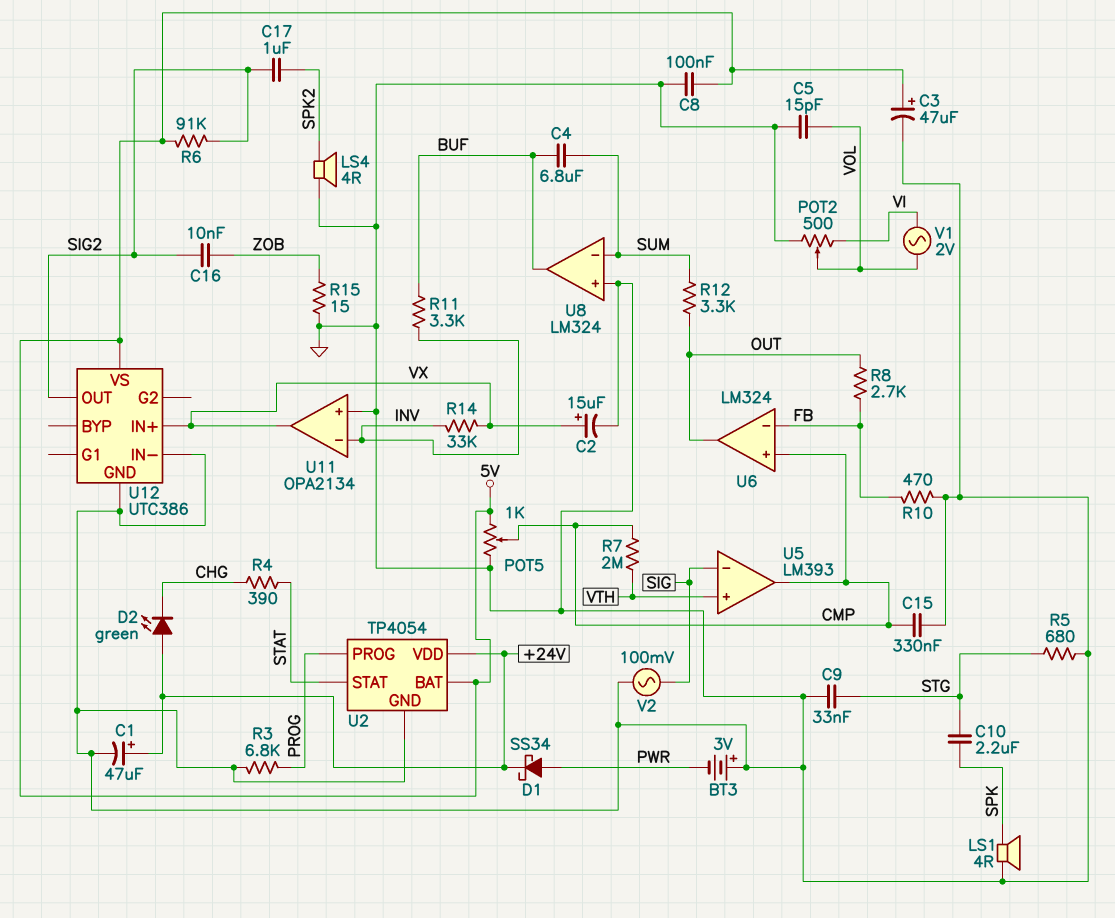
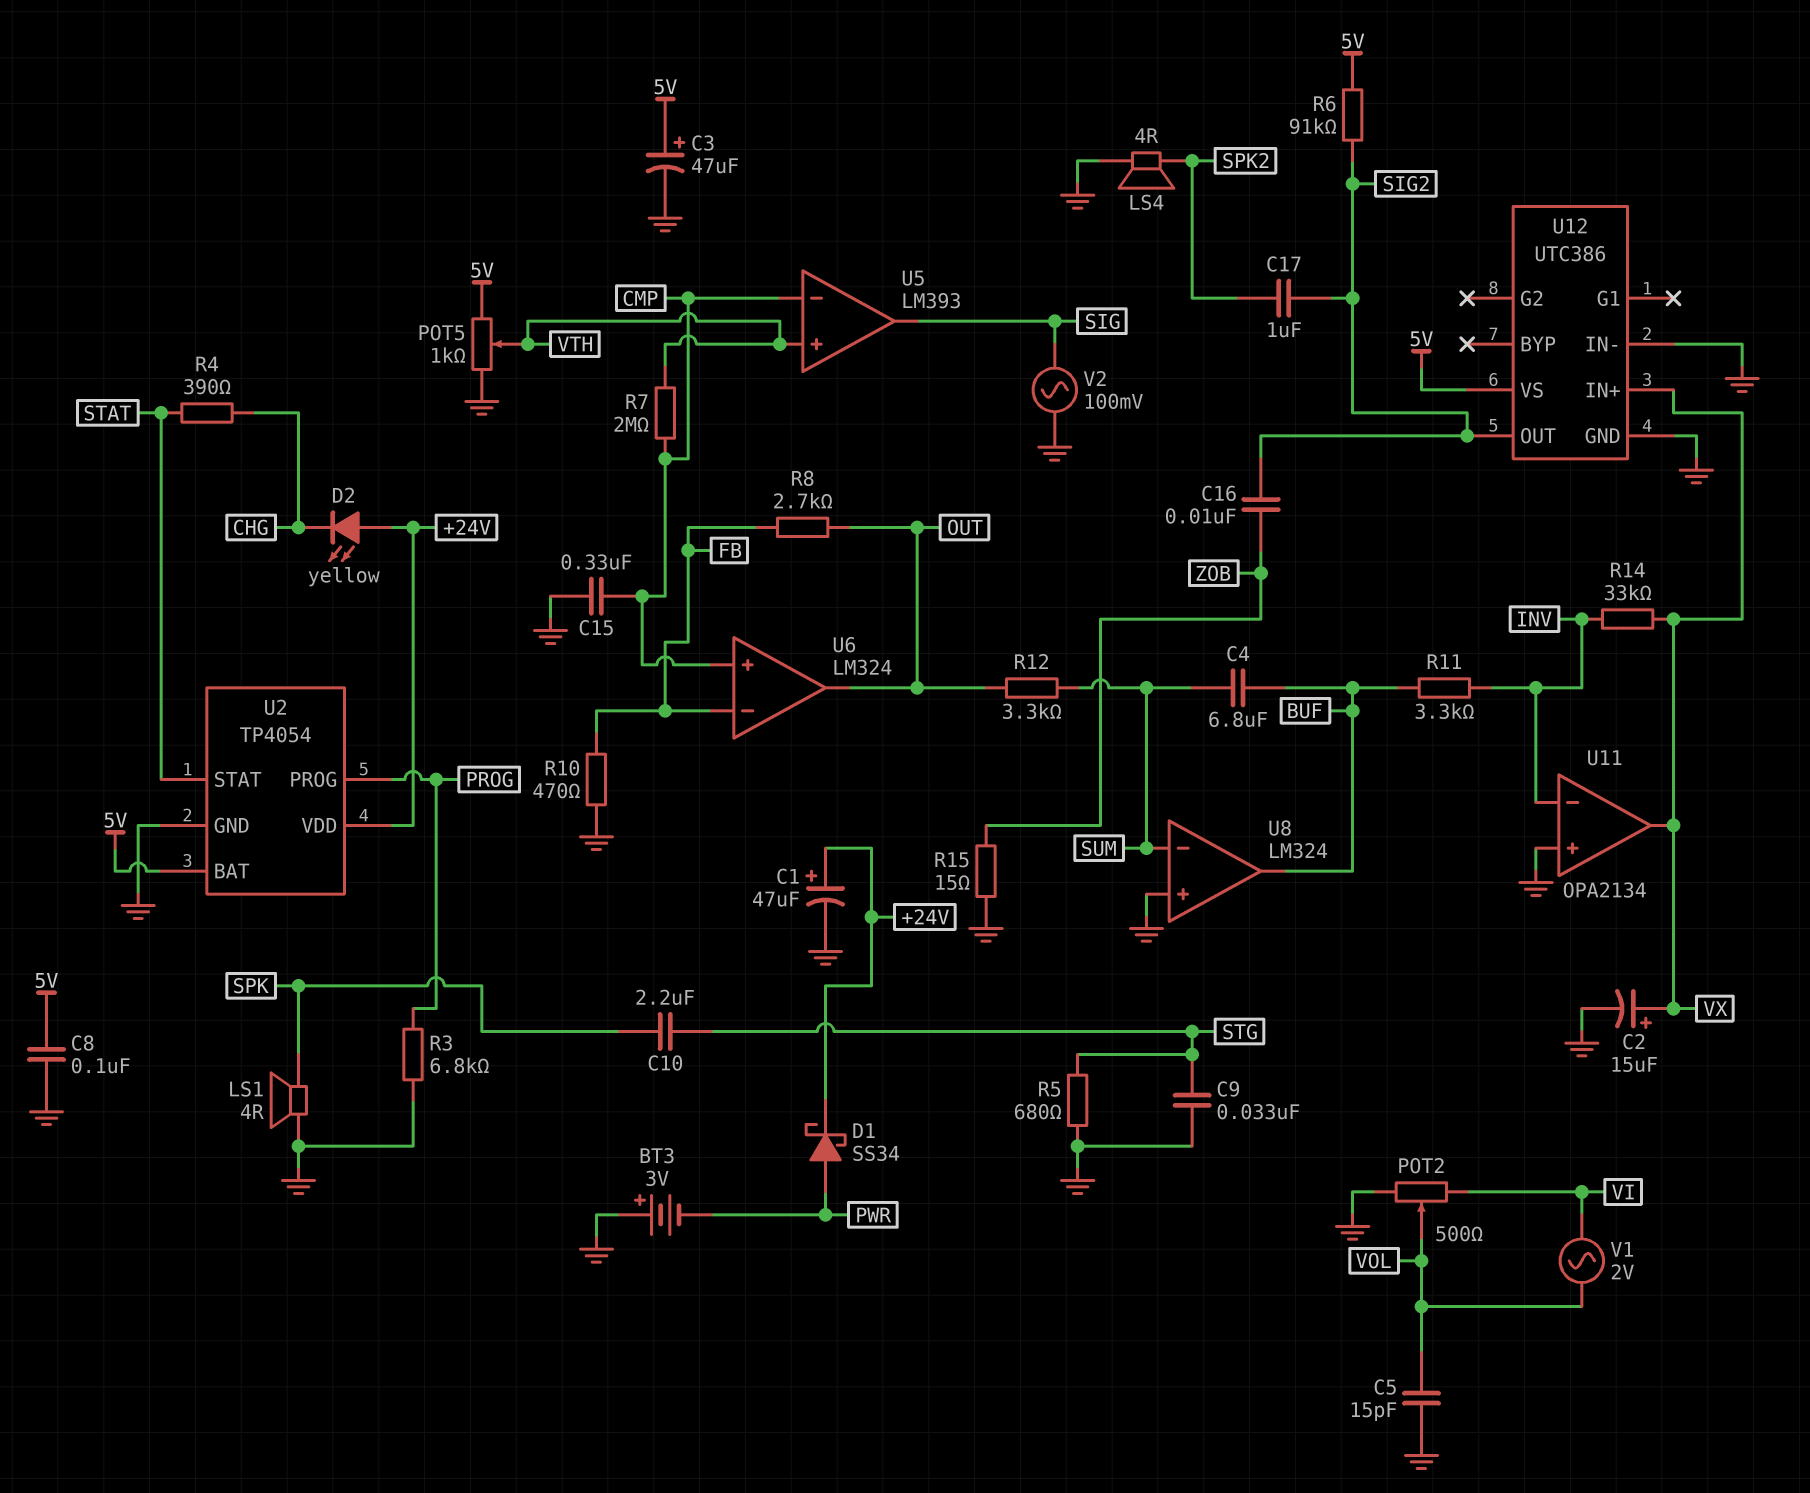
D2: LED green (A +24V, K CHG) -> LED yellow (A +24V, K CHG)
POT5: 1k (5V, GND, wiper CMP) -> 1k (5V, GND, wiper VTH)
U5 pin in-: SIG -> CMP
U5 pin out: CMP -> SIG

